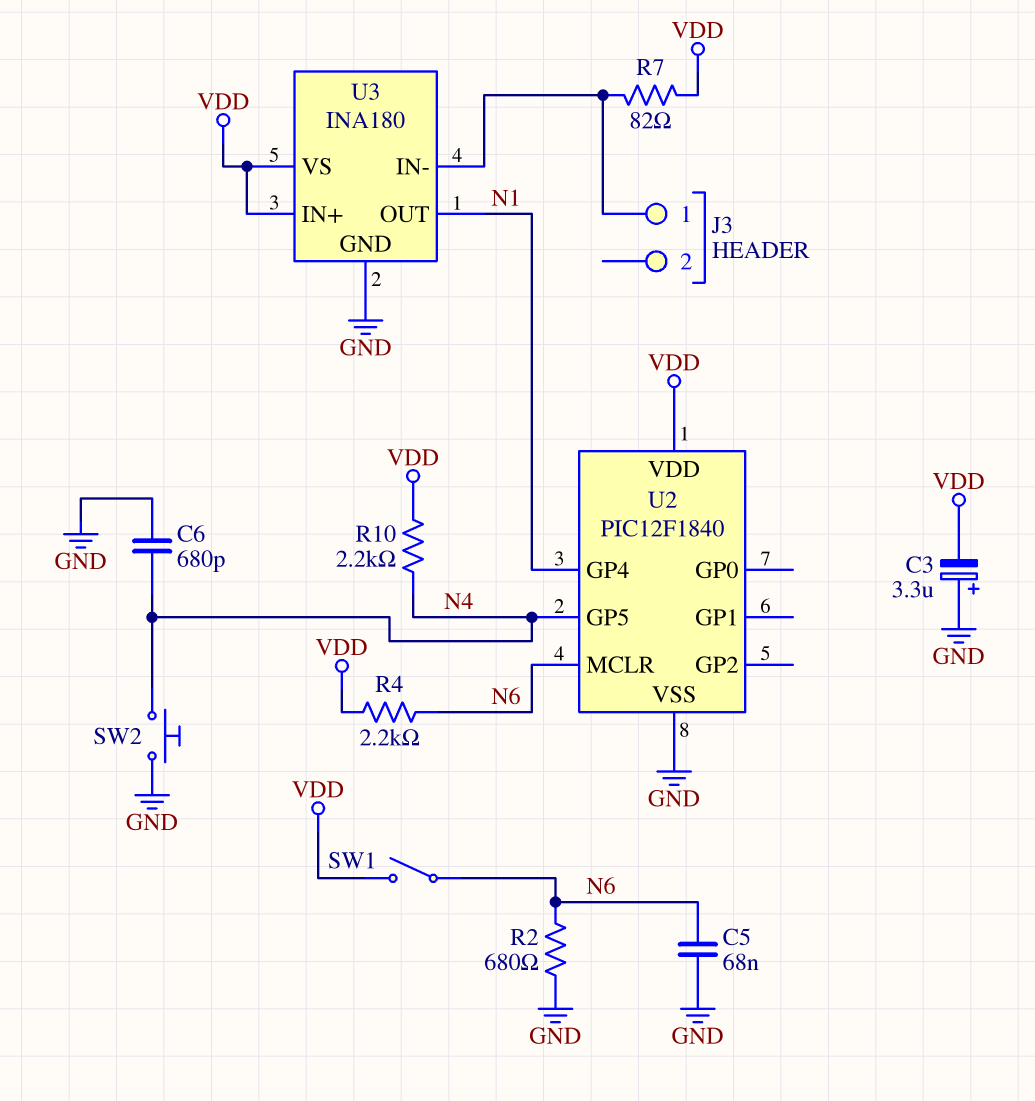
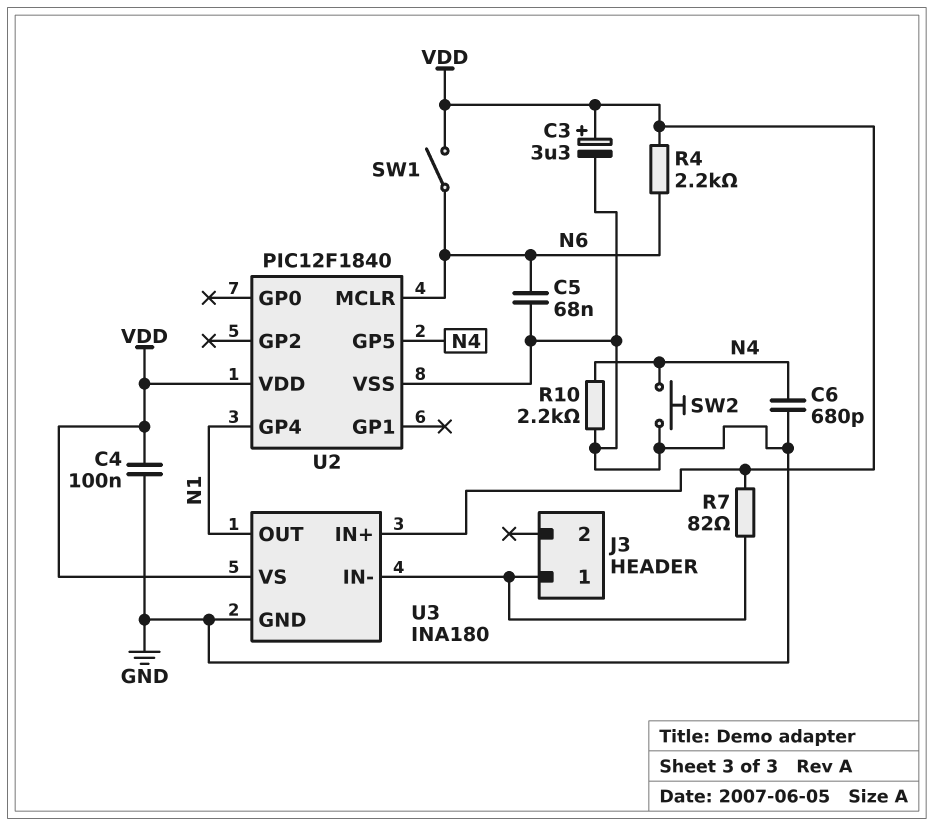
C3: 3.3uF (plus GND, minus VDD) -> 3.3uF (plus VDD, minus GND)
C4: none -> 100nF (GND, VDD)
R2: 680 (GND, N6) -> none
R10: 2.2k (N4, VDD) -> 2.2k (GND, N4)

